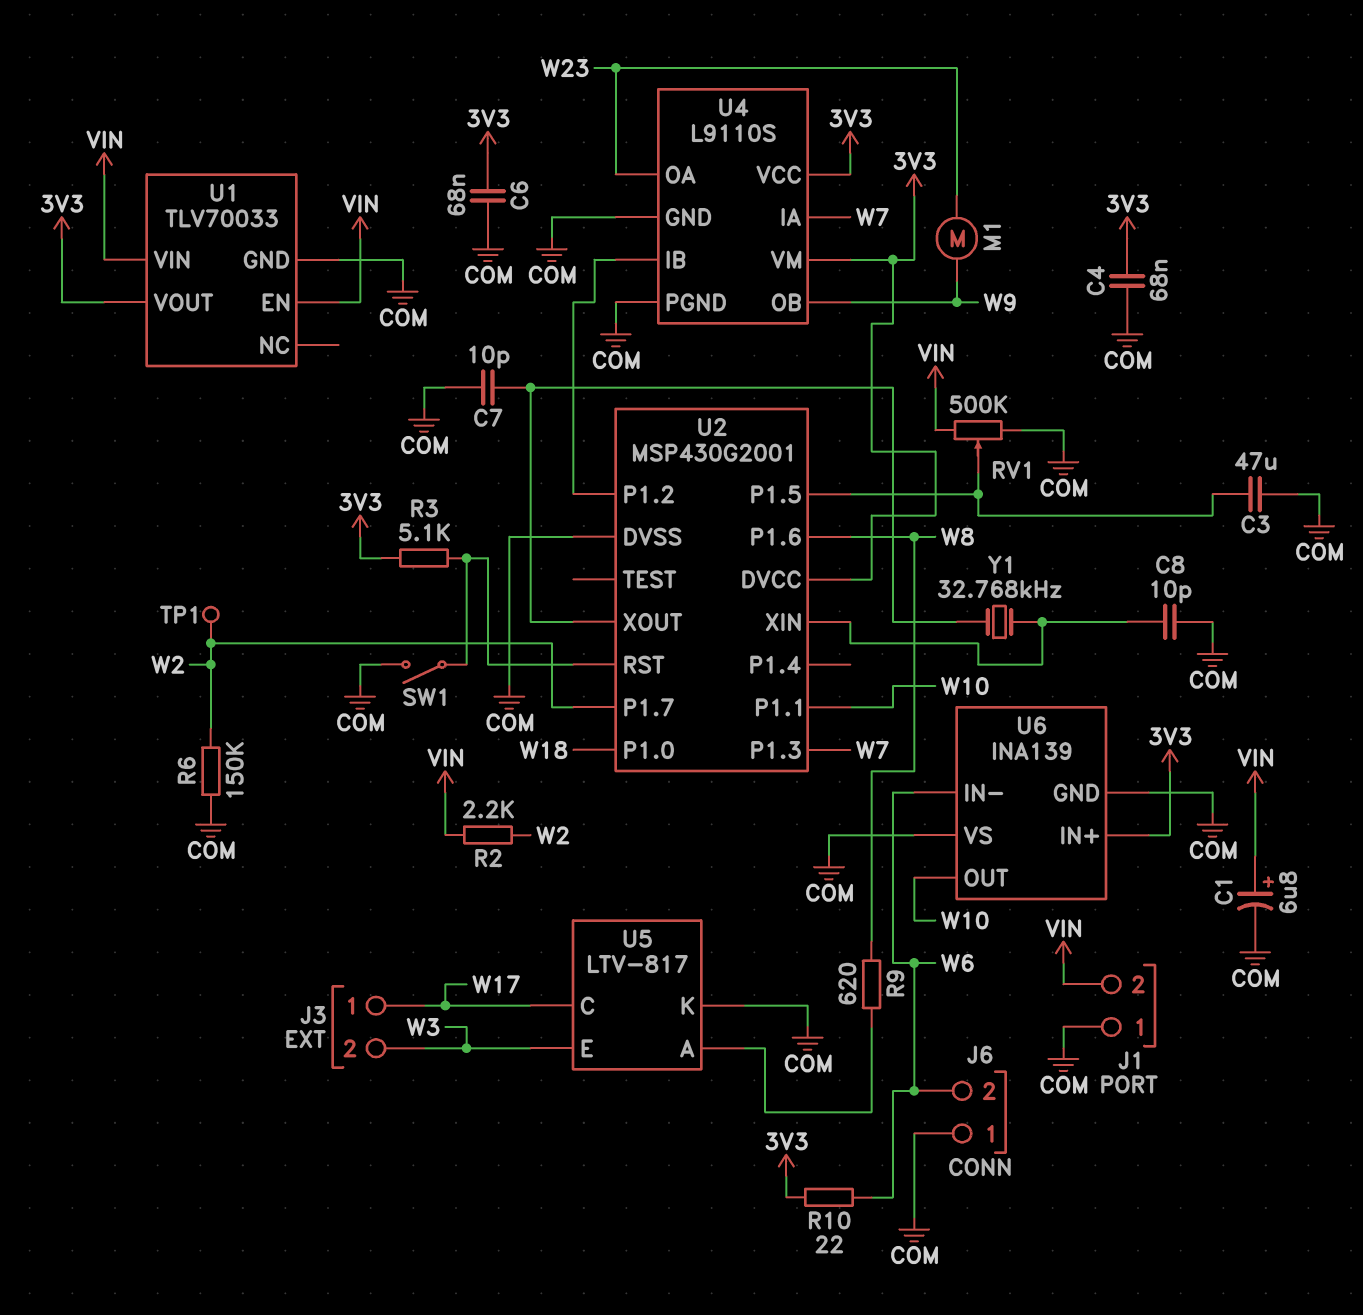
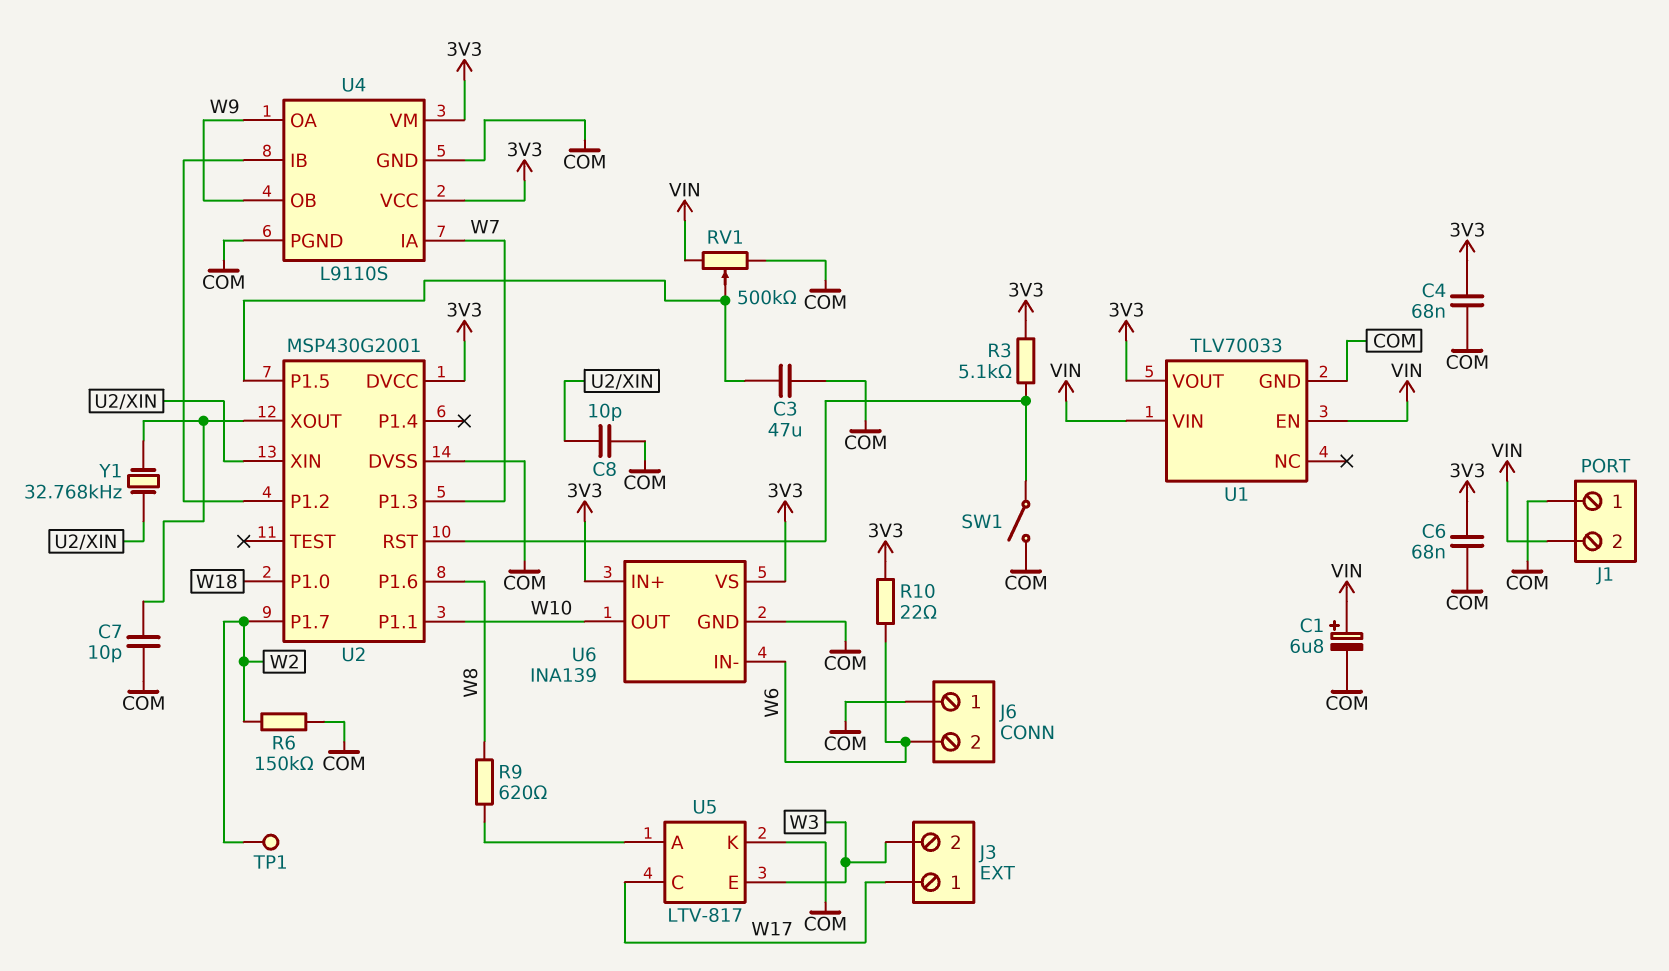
M1: motor (W9, W23) -> none
R2: 2.2k (VIN, W2) -> none
U4 pin OA: W23 -> W9
U6 pin VS: COM -> 3V3

